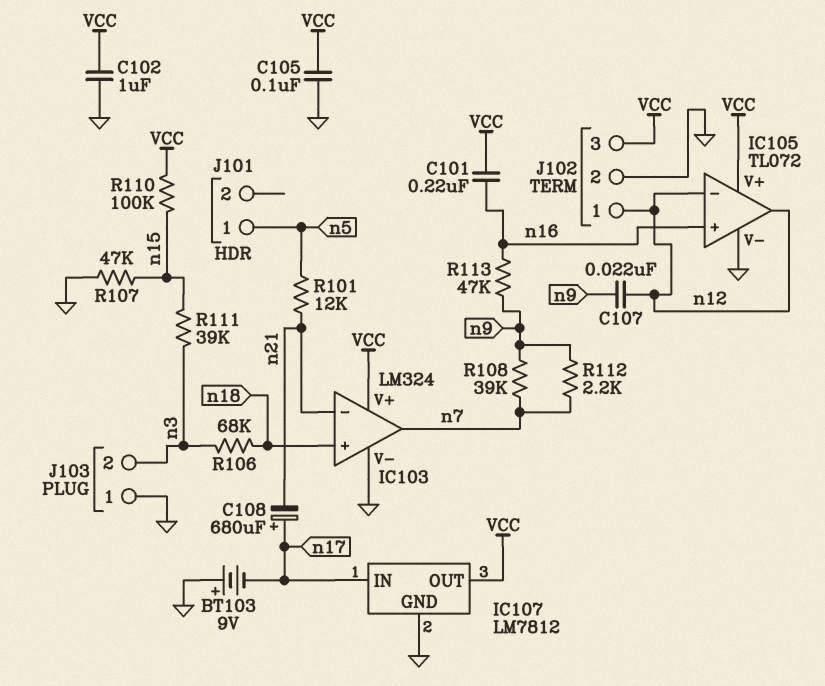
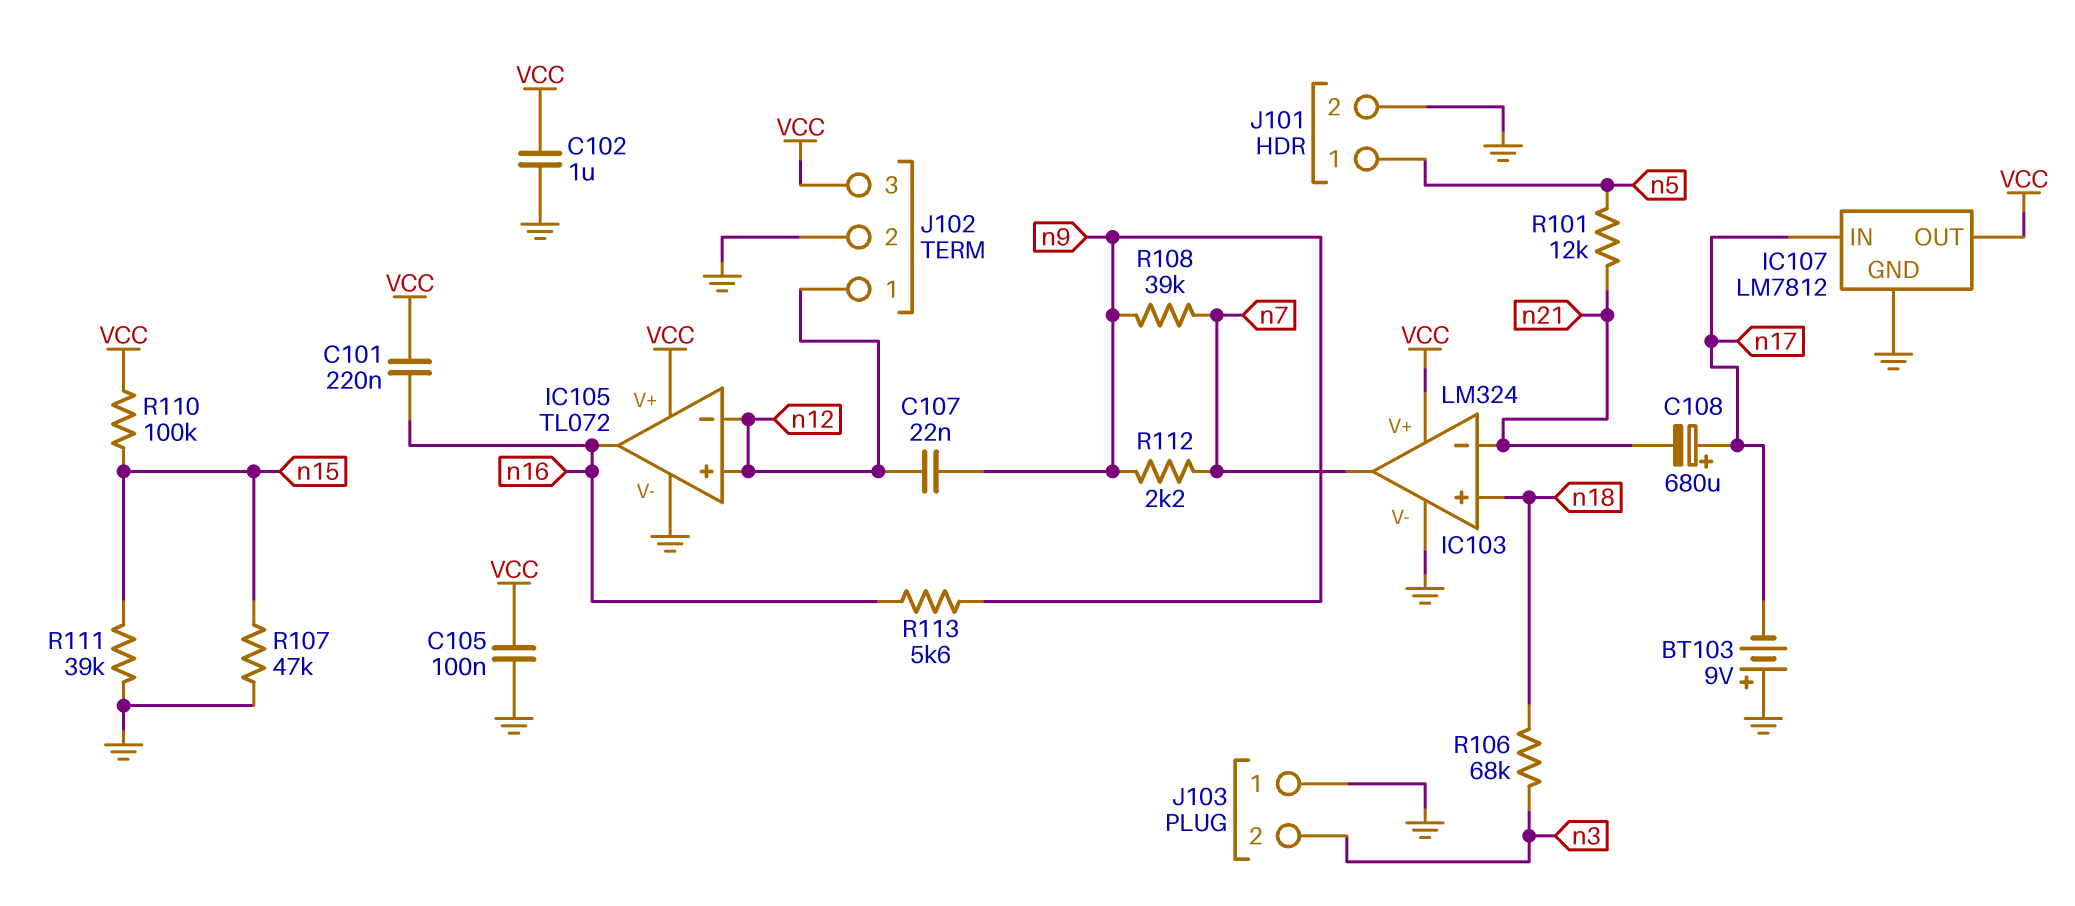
IC105 pin in+: n16 -> n12
IC105 pin out: n12 -> n16
J101 pin 2: none -> GND
R111: 39k (n3, n15) -> 39k (GND, n15)
R113: 47k (n9, n16) -> 5.6k (n9, n16)

